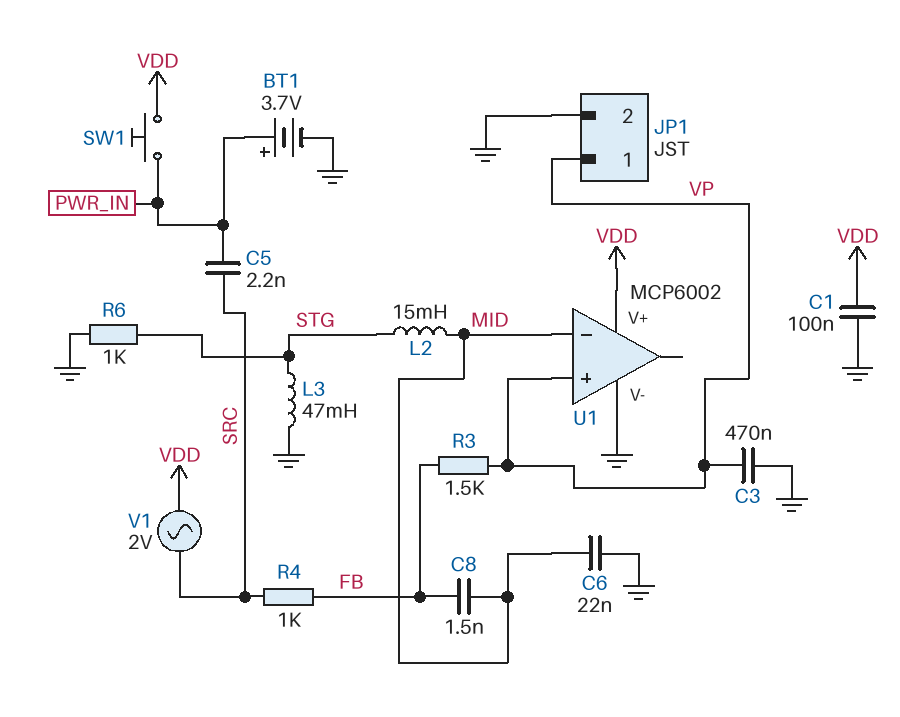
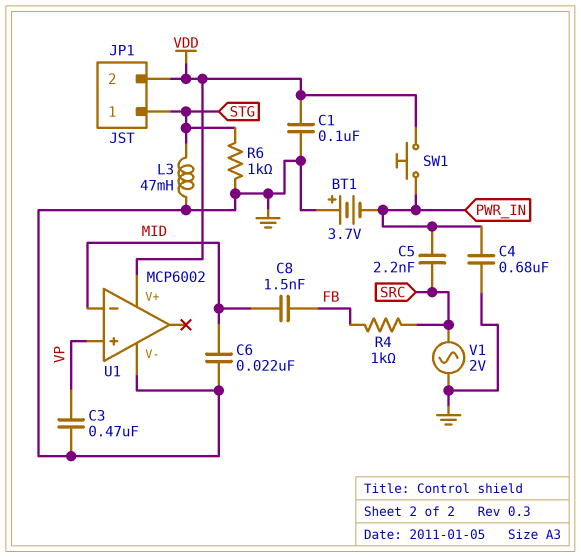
BT1: 3.7V (plus PWR_IN, minus GND) -> 3.7V (plus GND, minus PWR_IN)
C4: none -> 680nF (GND, PWR_IN)
JP1 pin 1: VP -> STG
JP1 pin 2: GND -> VDD
L2: 15mH (MID, STG) -> none
R3: 1.5k (FB, VP) -> none
V1: AC 2V (SRC, VDD) -> AC 2V (GND, SRC)

